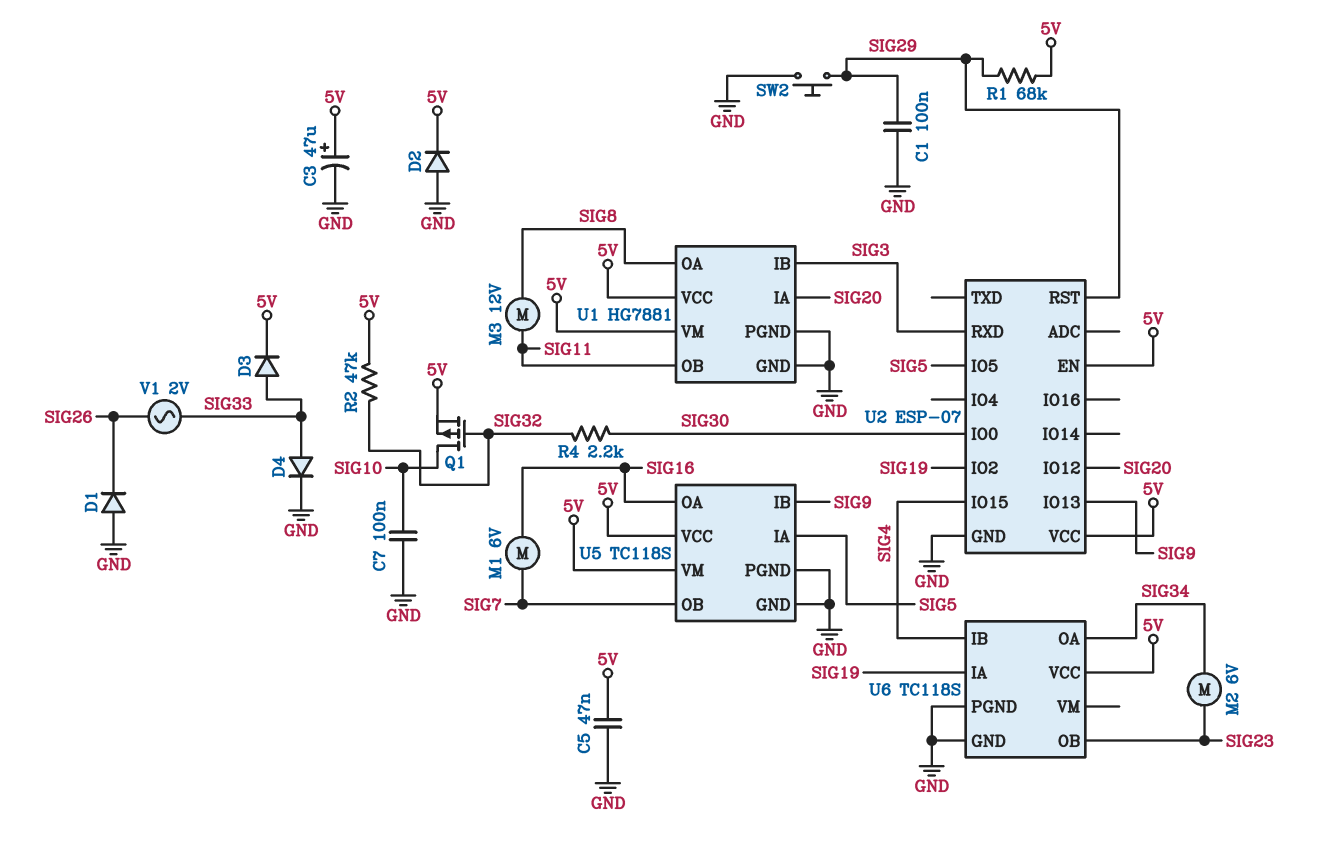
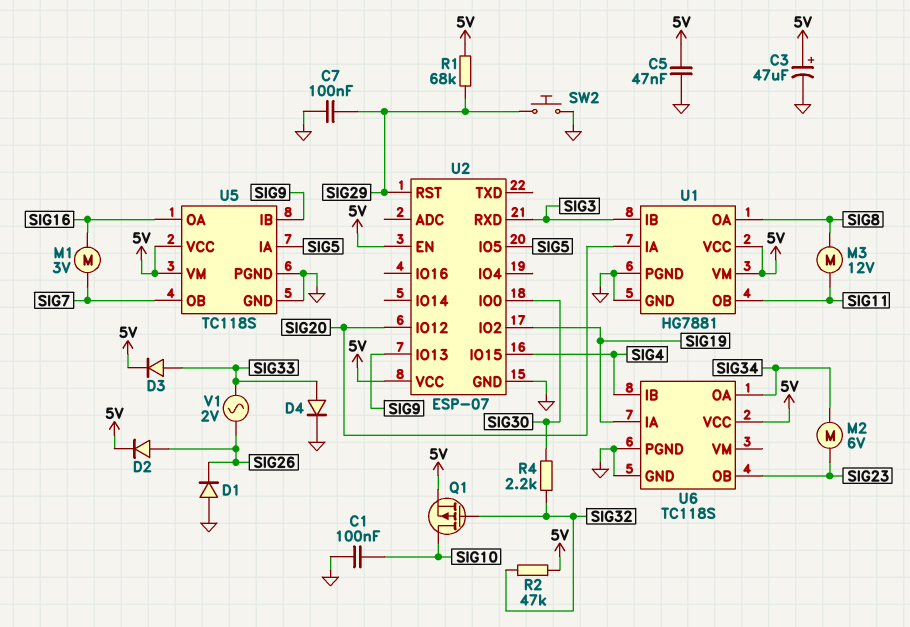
C1: 100nF (GND, SIG29) -> 100nF (GND, SIG10)
C7: 100nF (GND, SIG10) -> 100nF (GND, SIG29)
D2: diode (A GND, K 5V) -> diode (A SIG26, K 5V)
M1: motor 6V (SIG7, SIG16) -> motor 3V (SIG7, SIG16)

